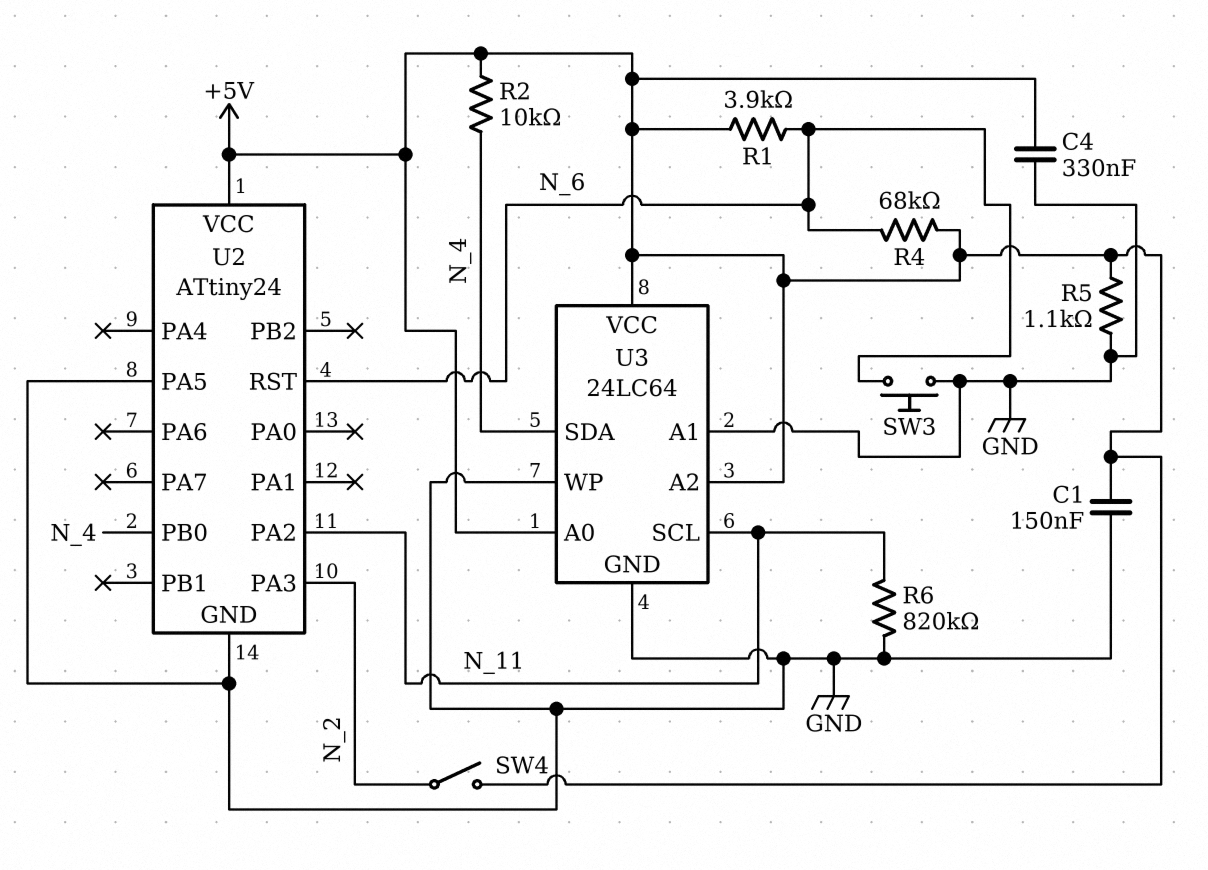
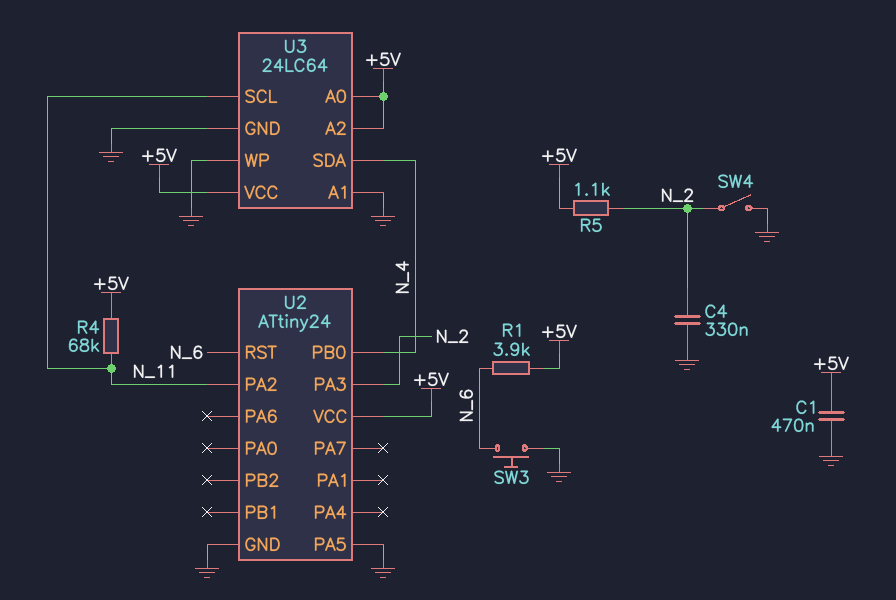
C1: 150nF (+5V, GND) -> 470nF (+5V, GND)
C4: 330nF (+5V, GND) -> 330nF (GND, N_2)
R2: 10k (+5V, N_4) -> none
R4: 68k (+5V, N_6) -> 68k (+5V, N_11)
R5: 1.1k (+5V, GND) -> 1.1k (+5V, N_2)
R6: 820k (GND, N_11) -> none
SW4: switch (+5V, N_2) -> switch (GND, N_2)

